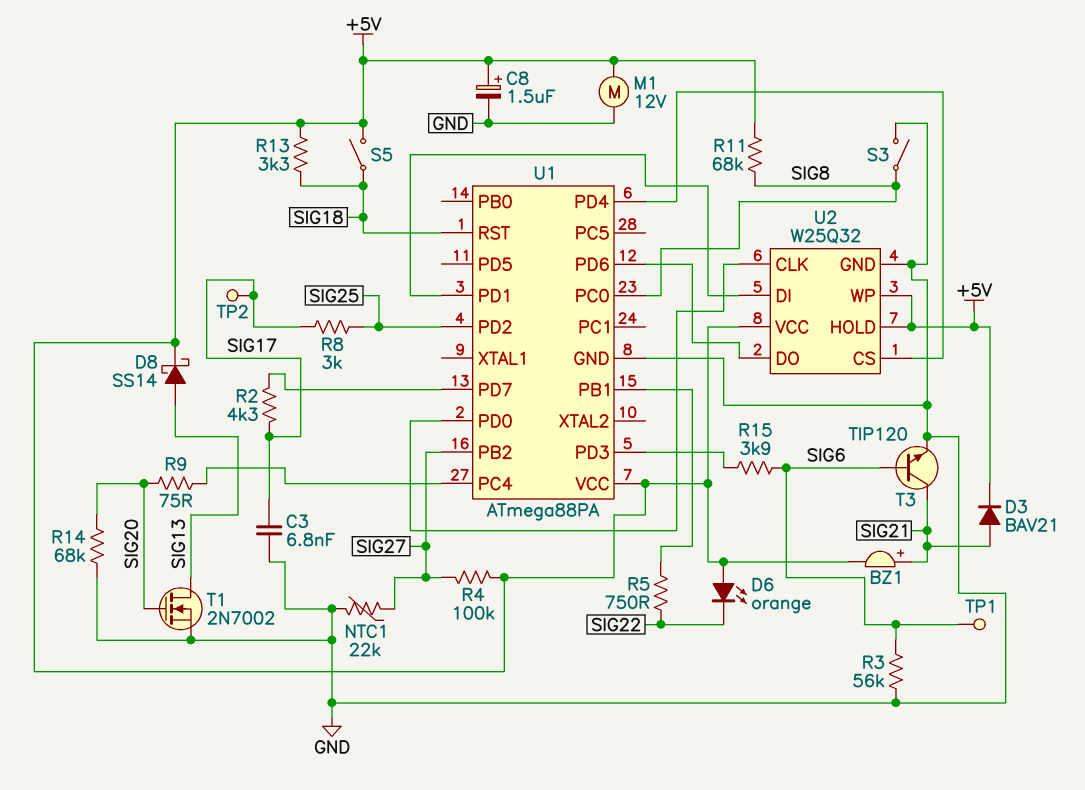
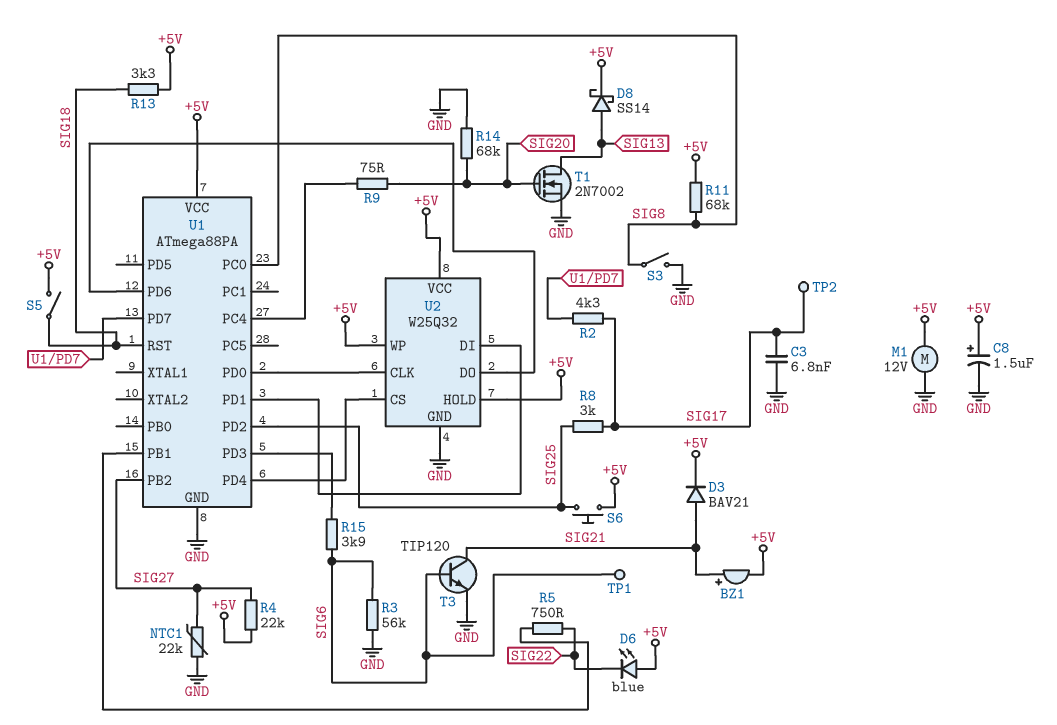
D6: LED orange (A +5V, K SIG22) -> LED blue (A +5V, K SIG22)
R4: 100k (+5V, SIG27) -> 22k (+5V, SIG27)
S6: none -> button (+5V, SIG25)

